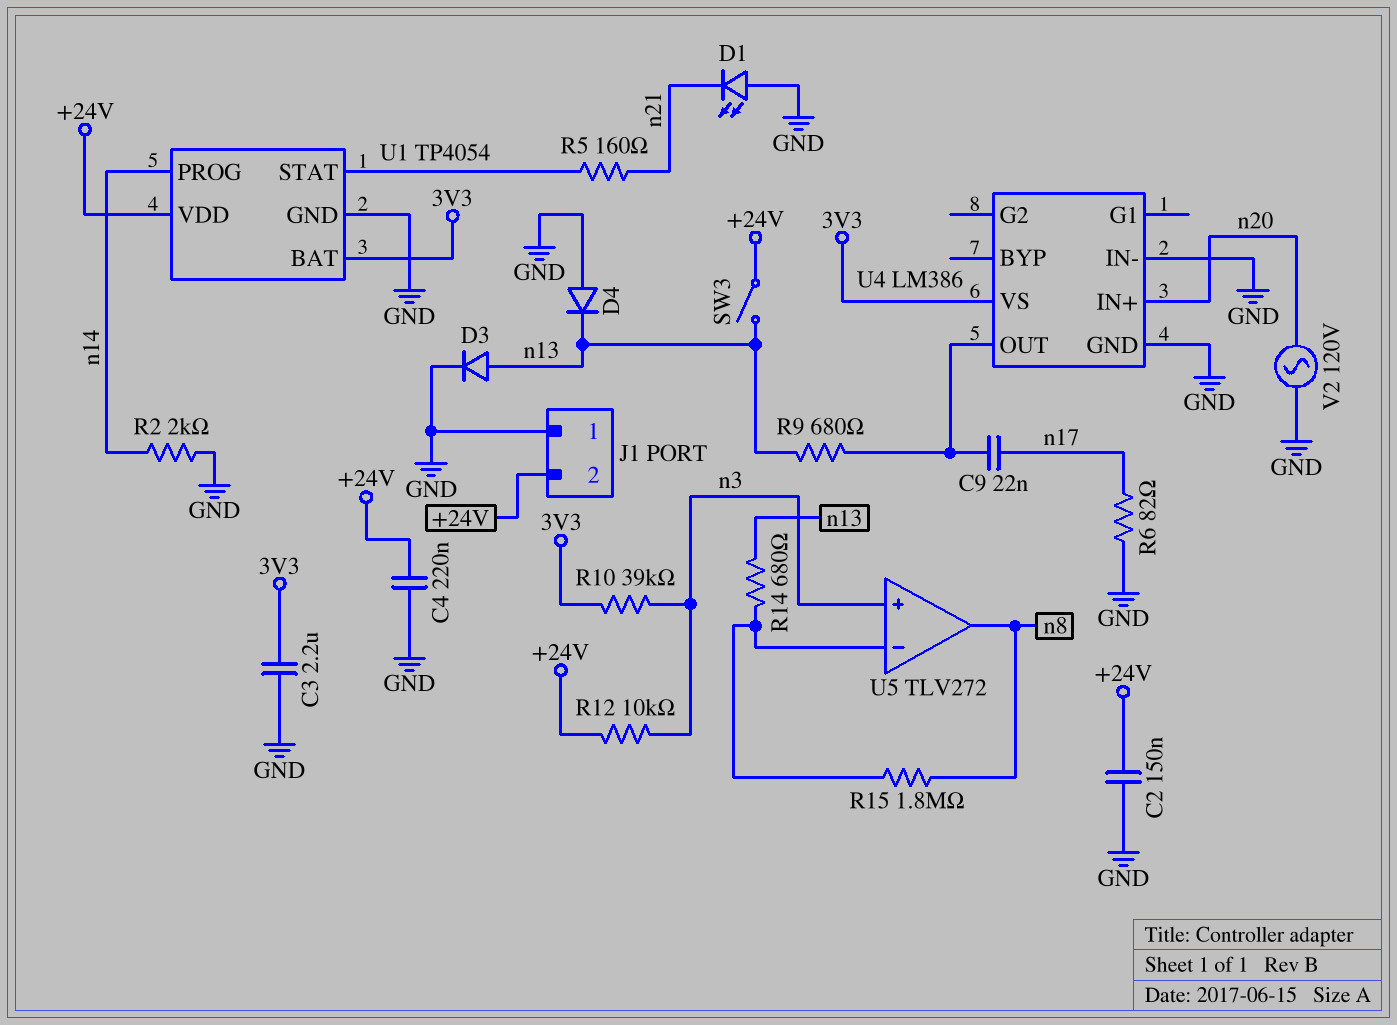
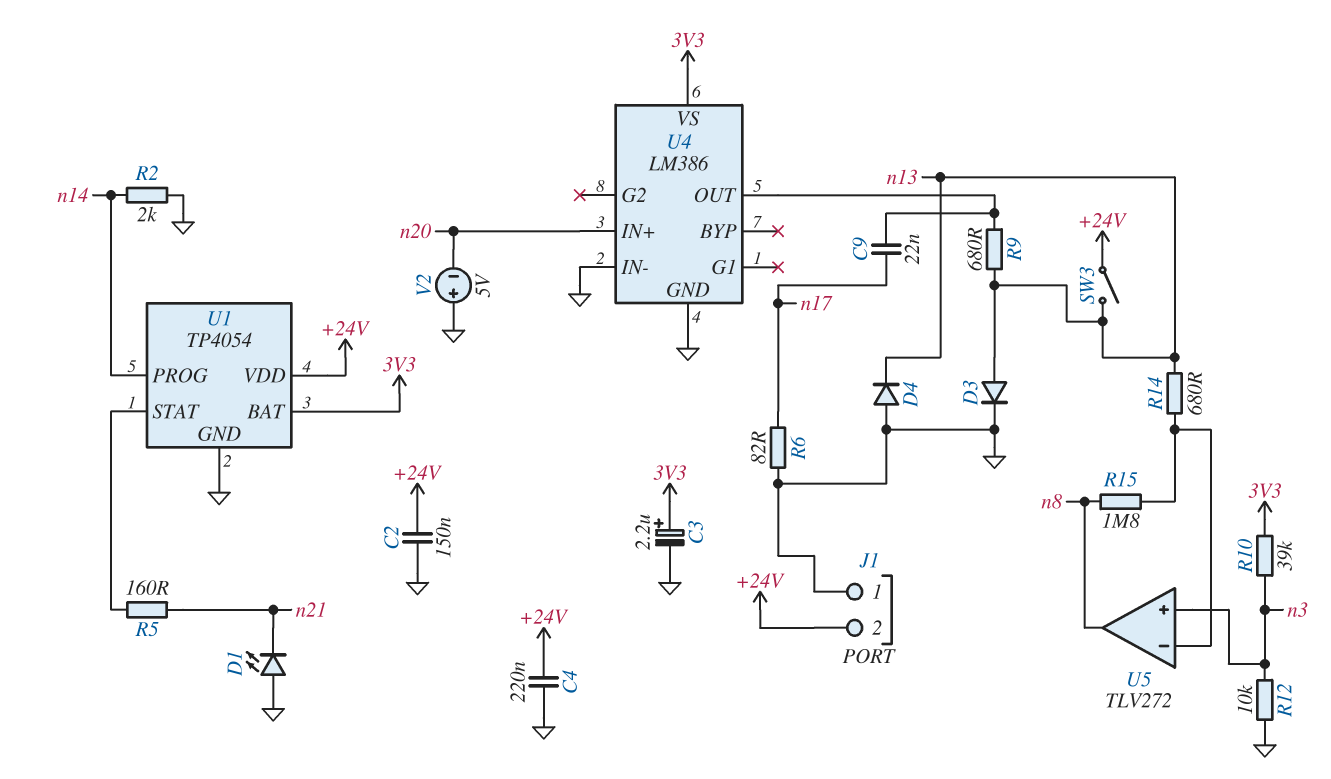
C3: 2.2uF (3V3, GND) -> 2.2uF (plus 3V3, minus GND)
R12: 10k (+24V, n3) -> 10k (GND, n3)
V2: AC 120V (GND, n20) -> 5V (plus GND, minus n20)

